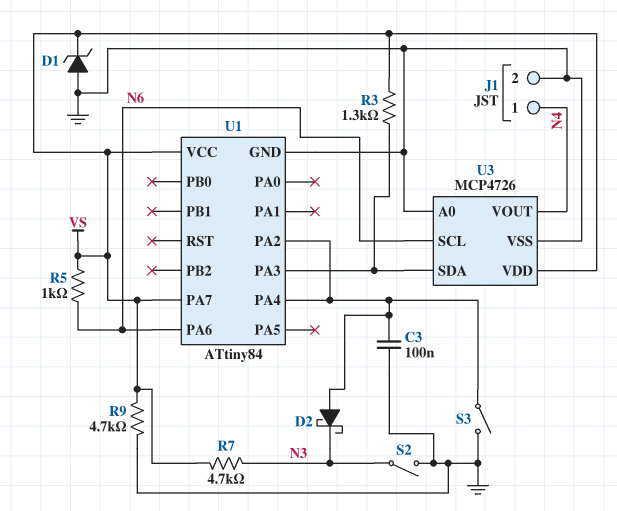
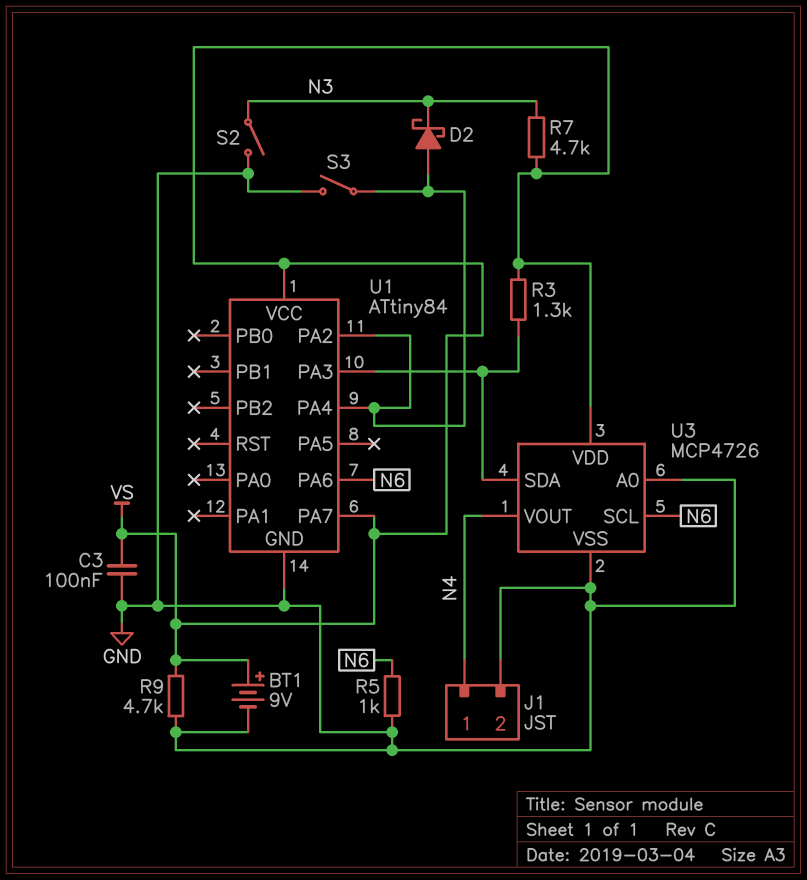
BT1: none -> 9V (plus VS, minus GND)
C3: 100nF (GND, U1/PA2) -> 100nF (GND, VS)
D1: zener (A GND, K VS) -> none
R5: 1k (N6, VS) -> 1k (GND, N6)

